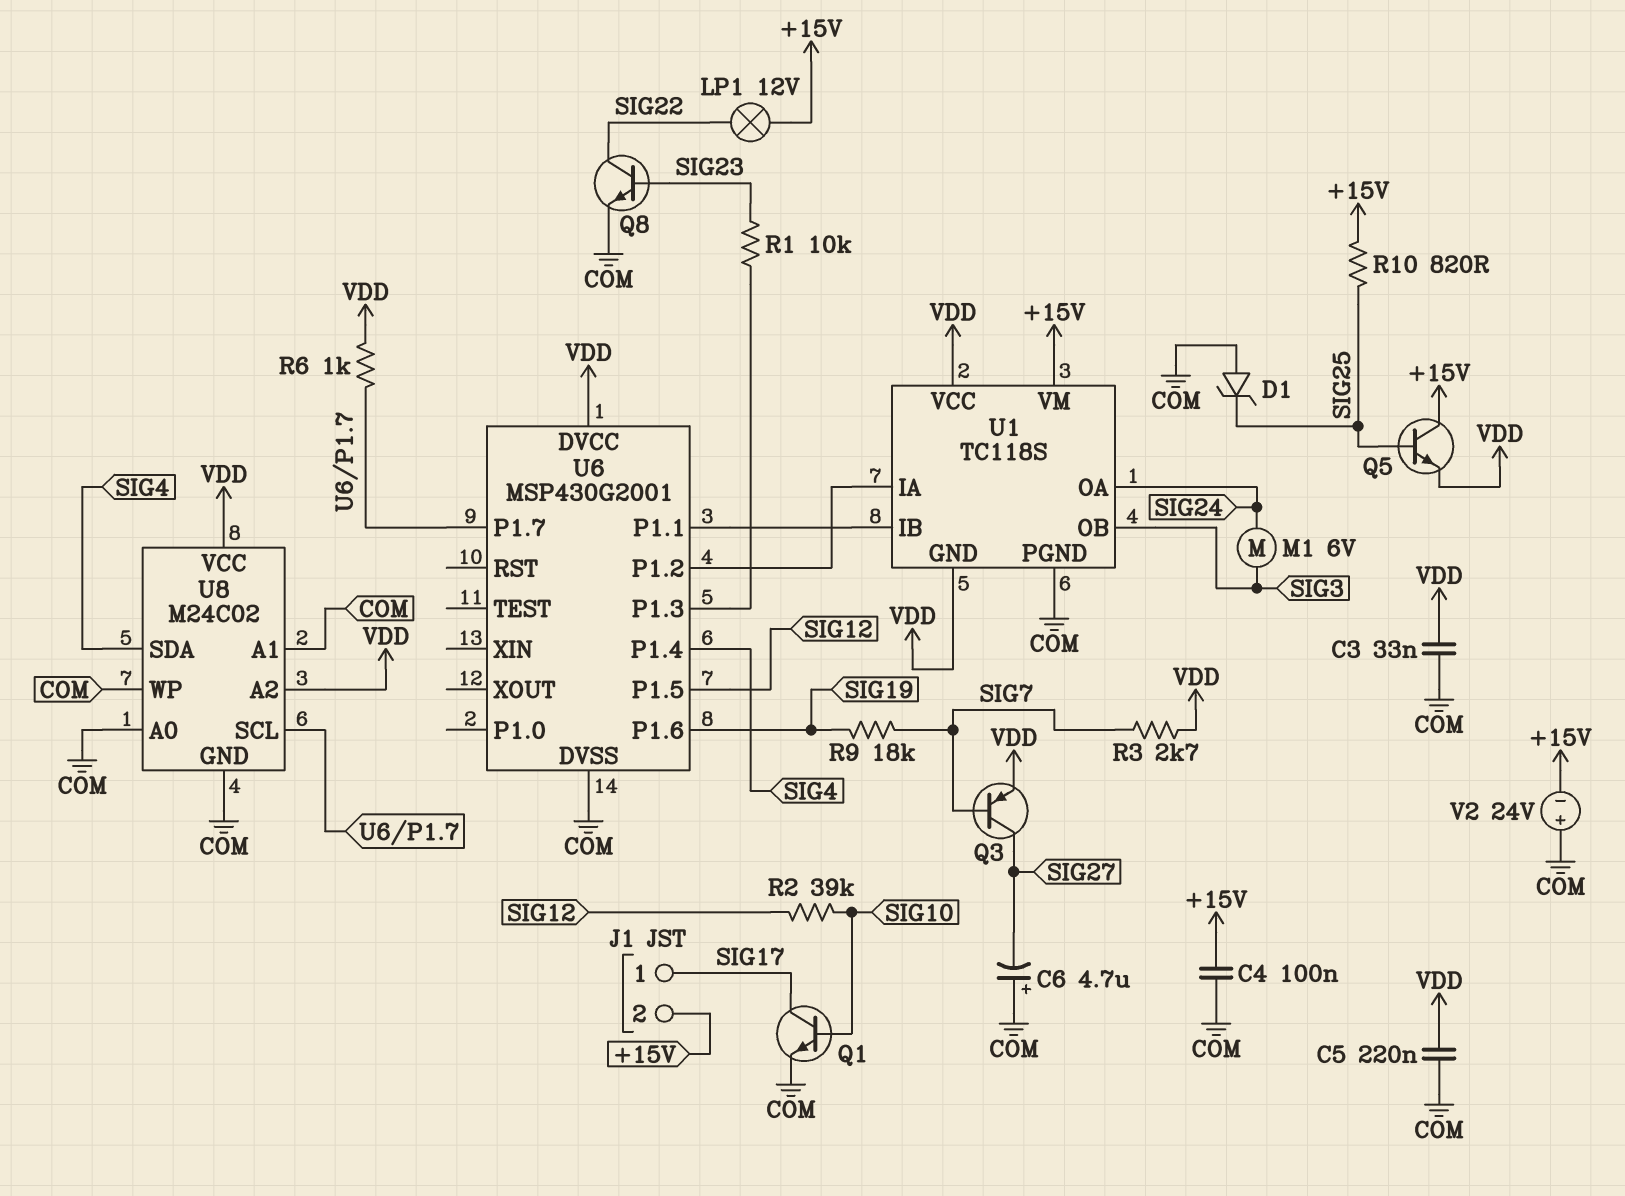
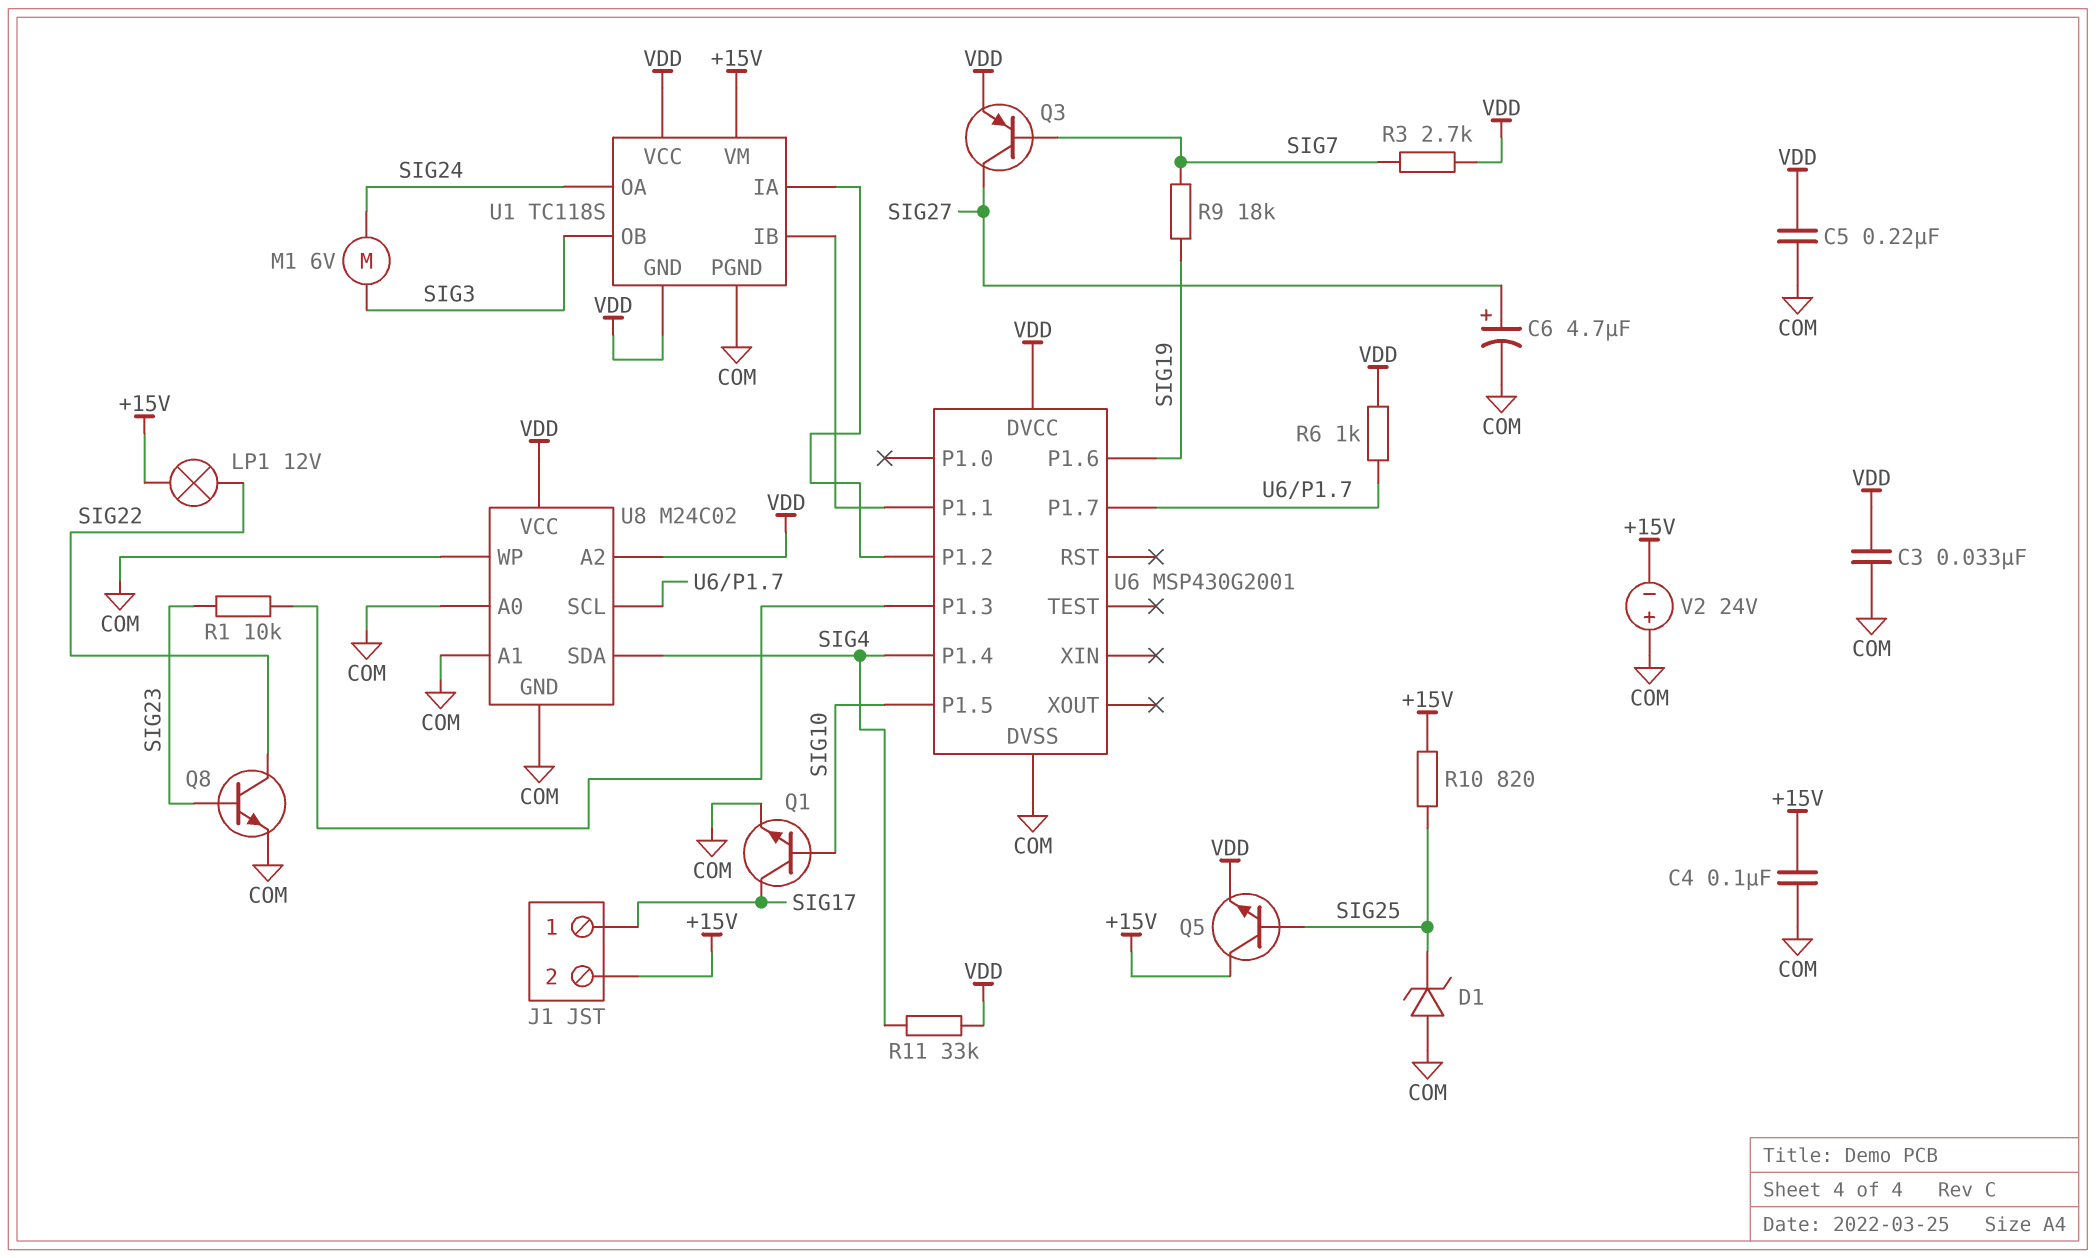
C6: 4.7uF (plus COM, minus SIG27) -> 4.7uF (plus SIG27, minus COM)
R2: 39k (SIG10, SIG12) -> none
R11: none -> 33k (SIG4, VDD)
U6 pin P1.5: SIG12 -> SIG10

